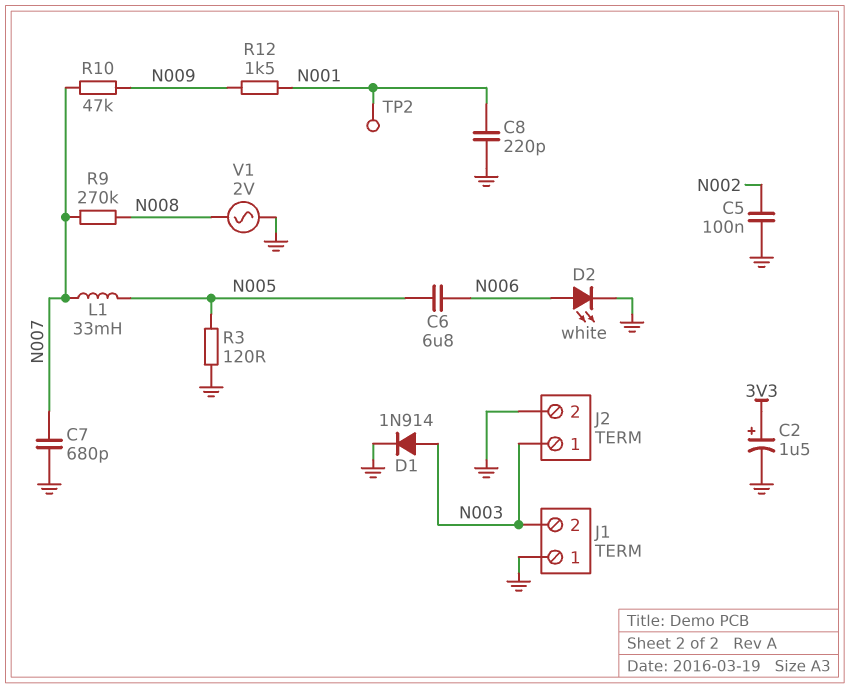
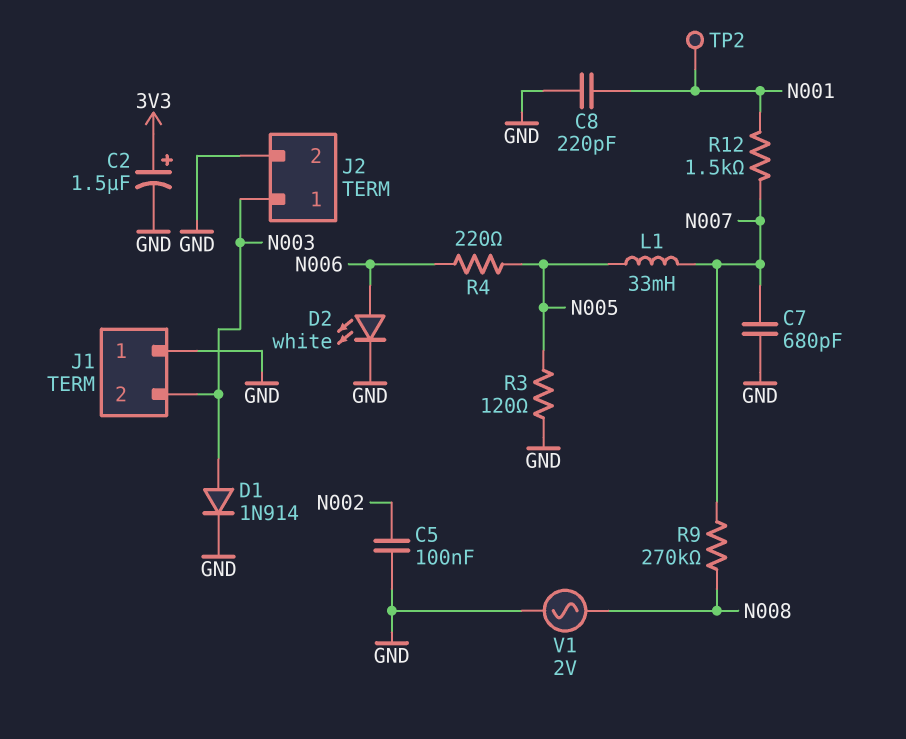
C6: 6.8uF (N005, N006) -> none
R4: none -> 220 (N005, N006)
R10: 47k (N007, N009) -> none
R12: 1.5k (N001, N009) -> 1.5k (N001, N007)

